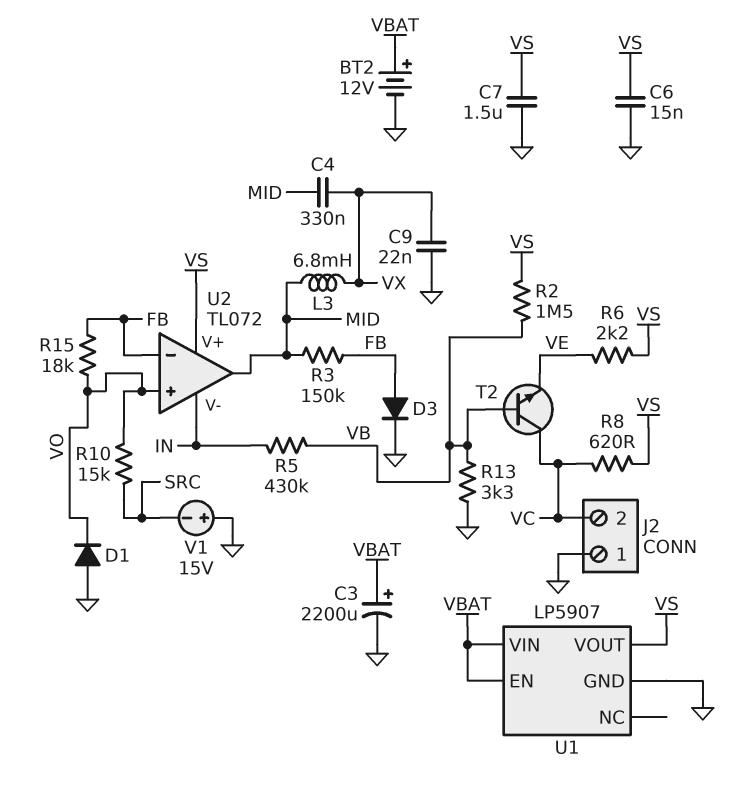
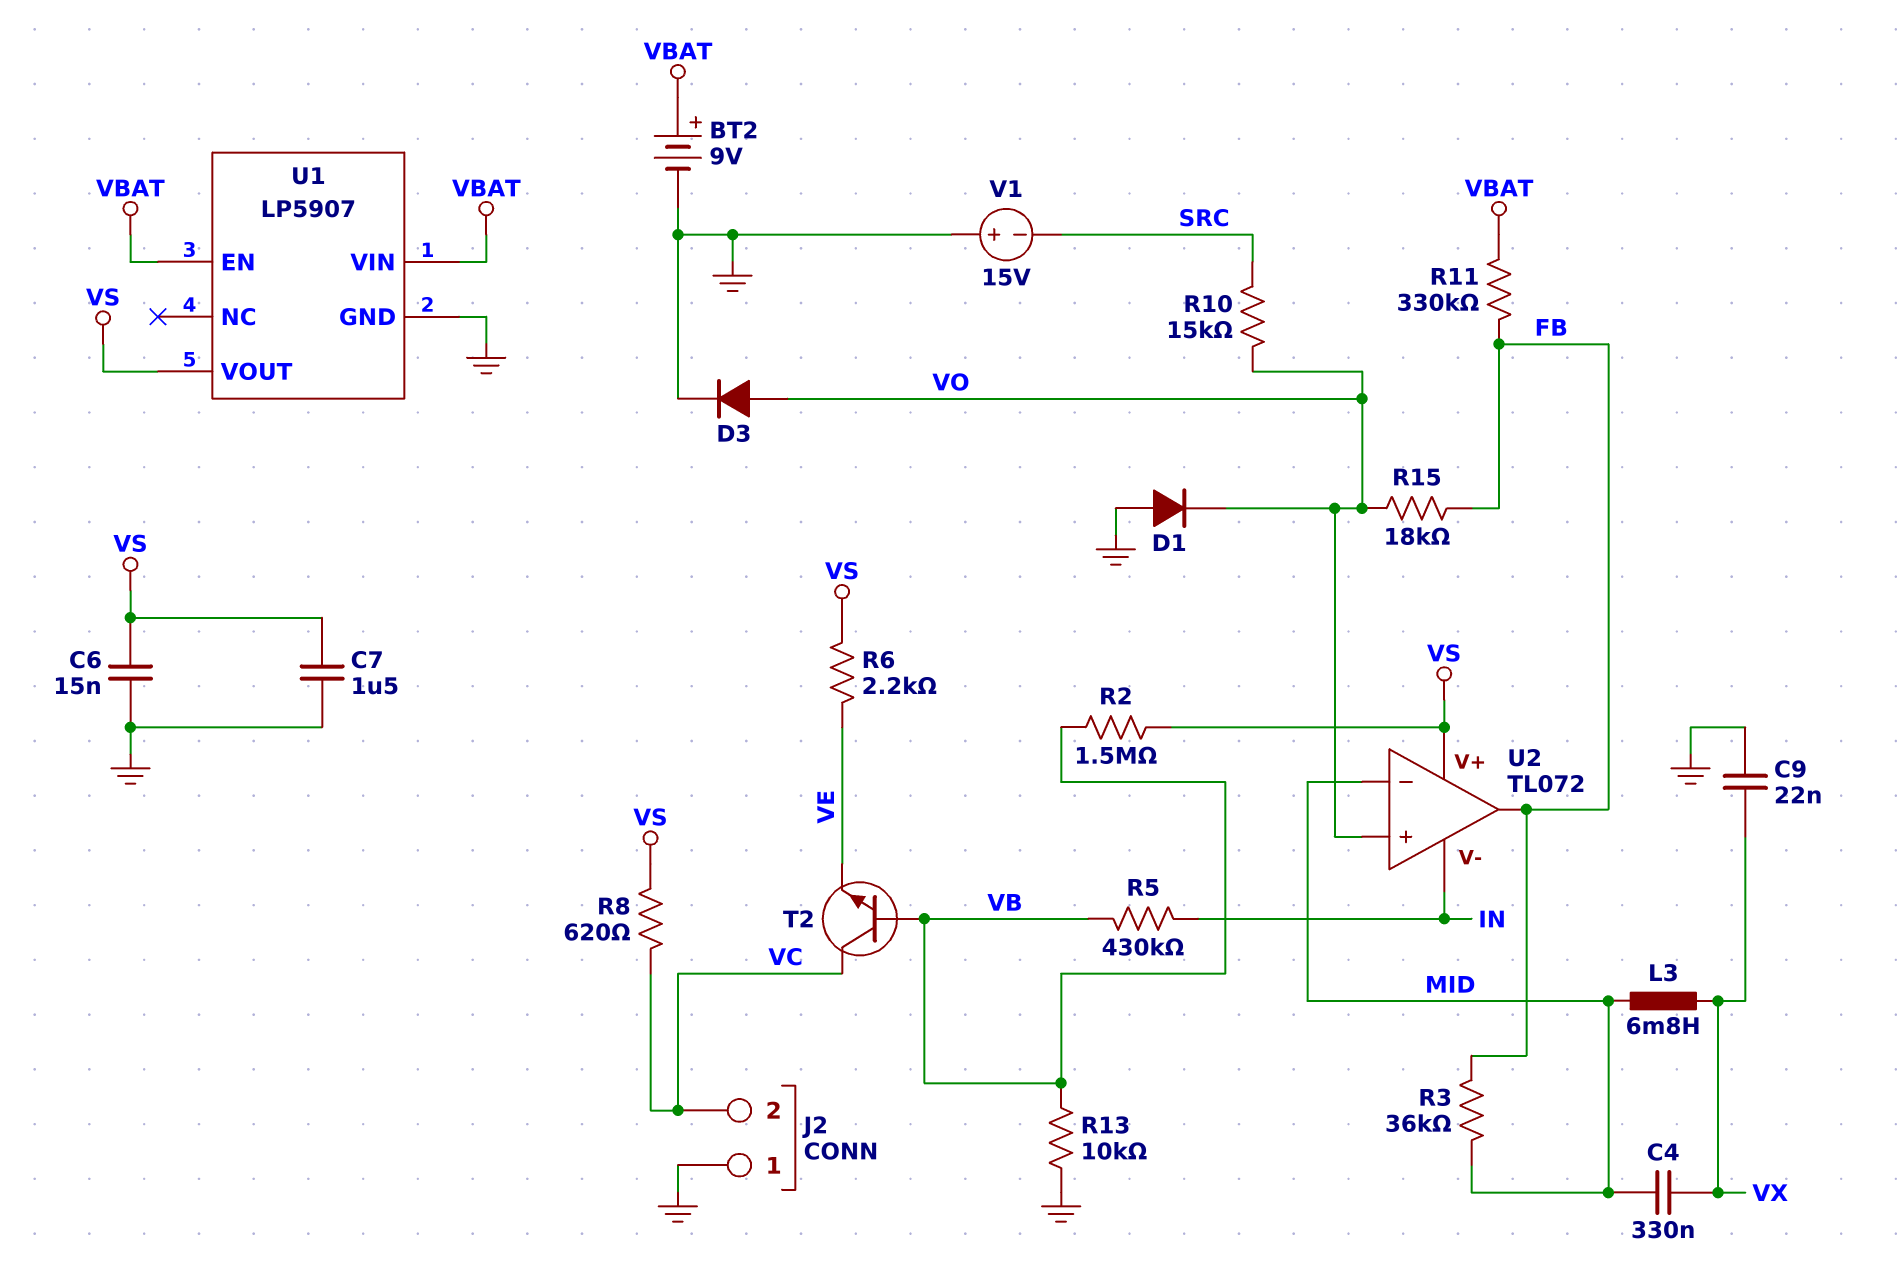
BT2: 12V (plus VBAT, minus GND) -> 9V (plus VBAT, minus GND)
C3: 2200uF (plus VBAT, minus GND) -> none
D3: diode (A FB, K GND) -> diode (A VO, K GND)
R3: 150k (FB, MID) -> 36k (FB, MID)
R11: none -> 330k (FB, VBAT)
R13: 3.3k (GND, VB) -> 10k (GND, VB)
U2 pin in-: FB -> MID
U2 pin out: MID -> FB

